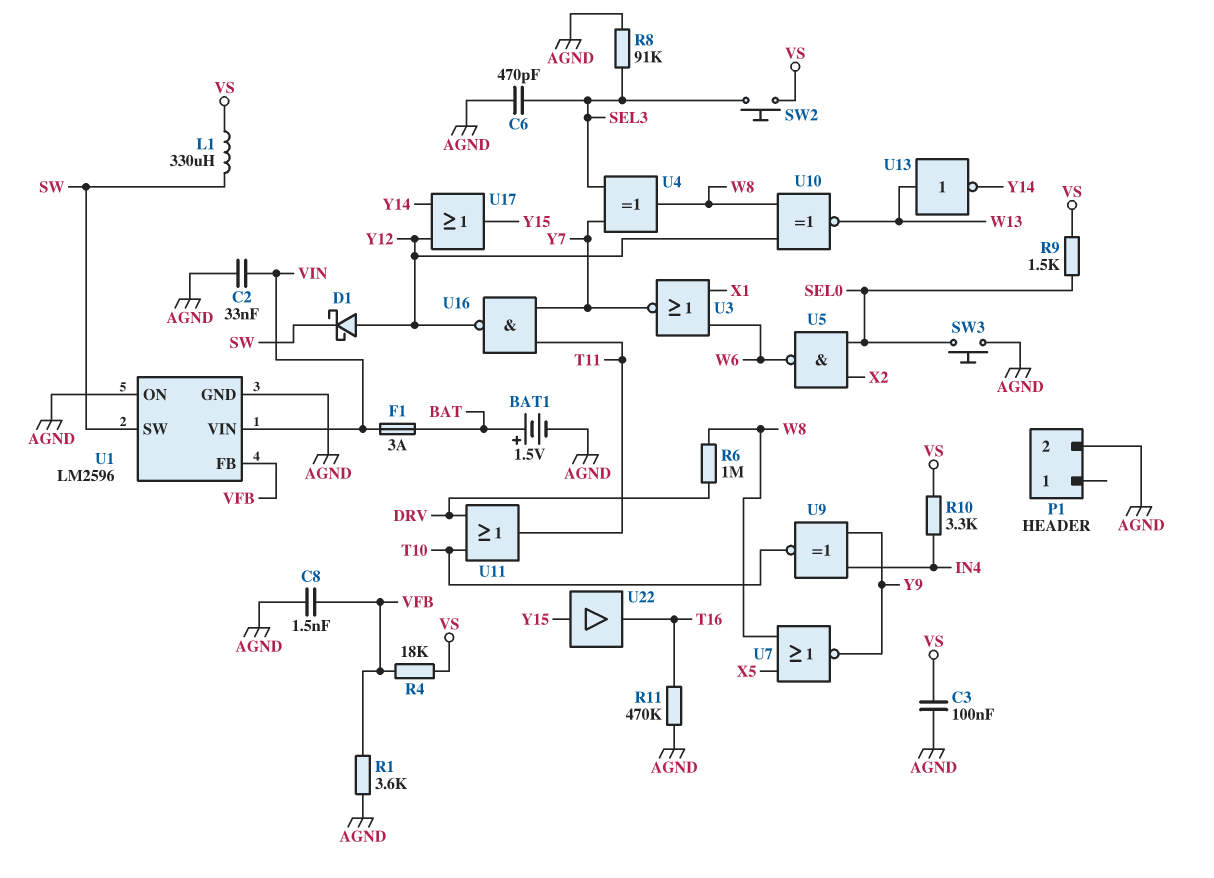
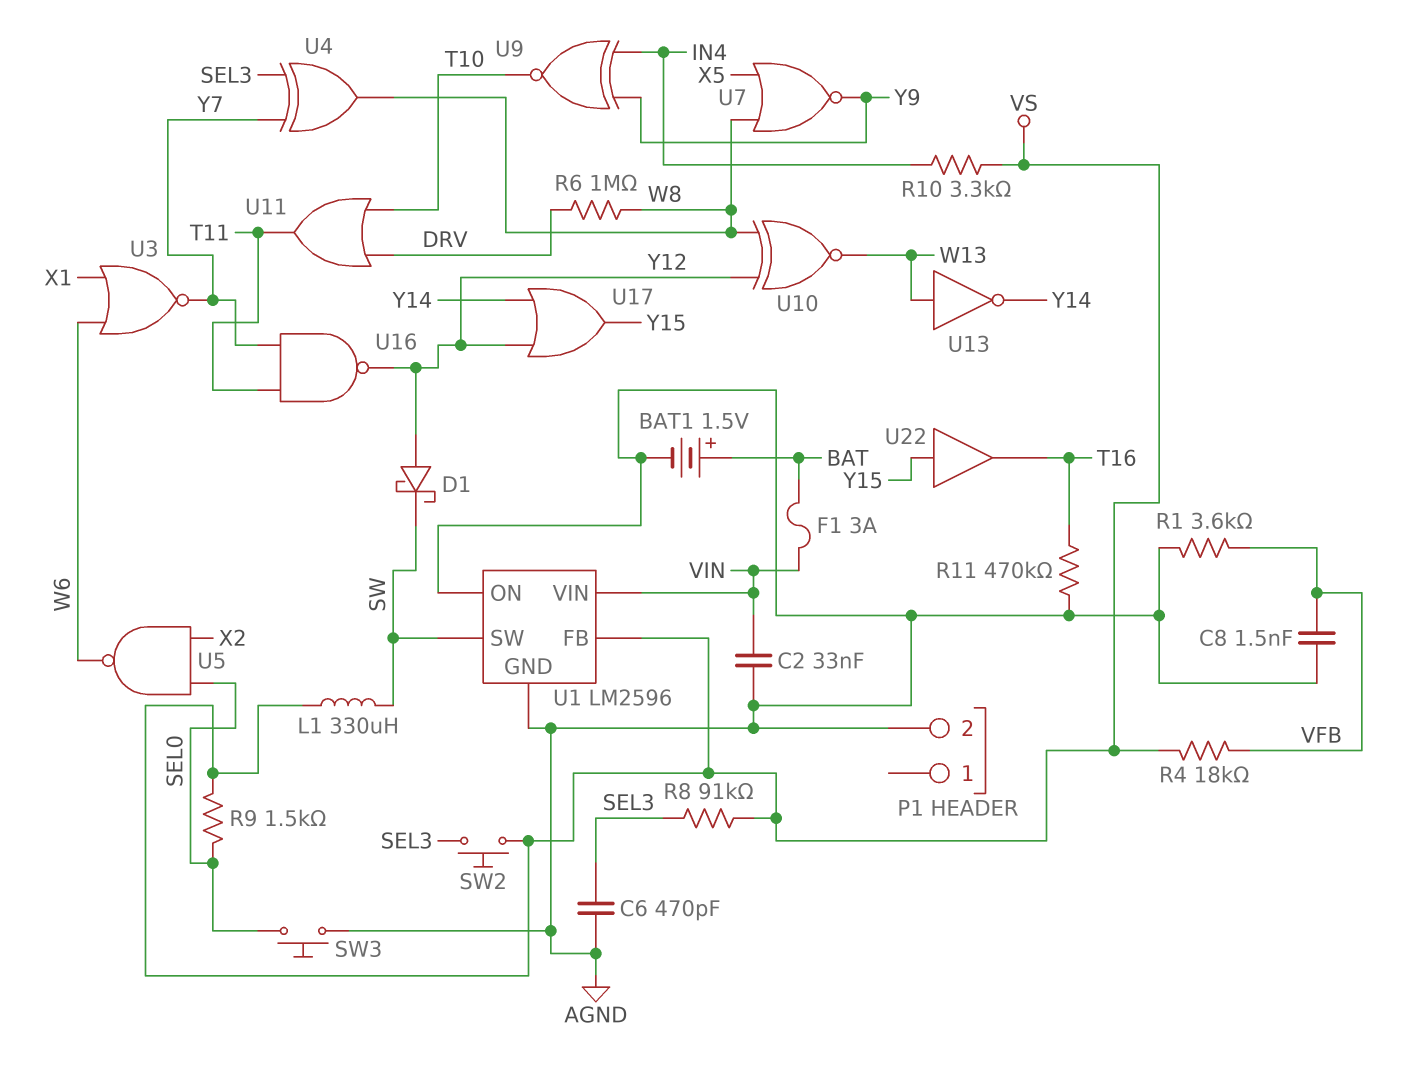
C3: 100nF (AGND, VS) -> none
R8: 91k (AGND, SEL3) -> 91k (SEL3, VS)
U1 pin FB: VFB -> VS

